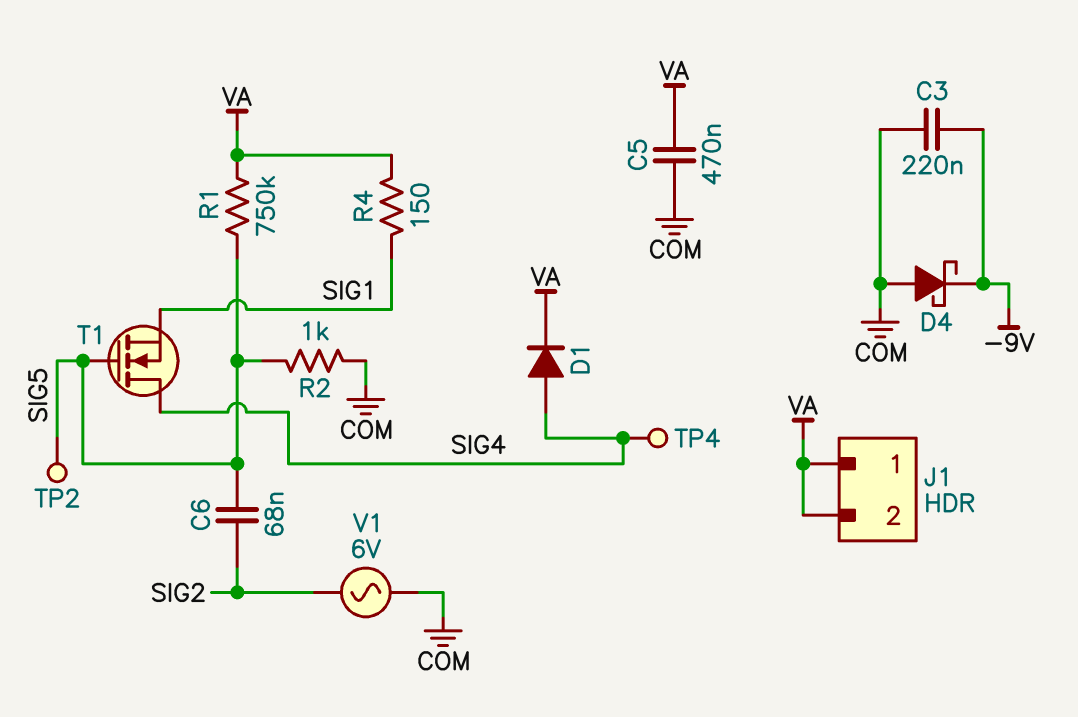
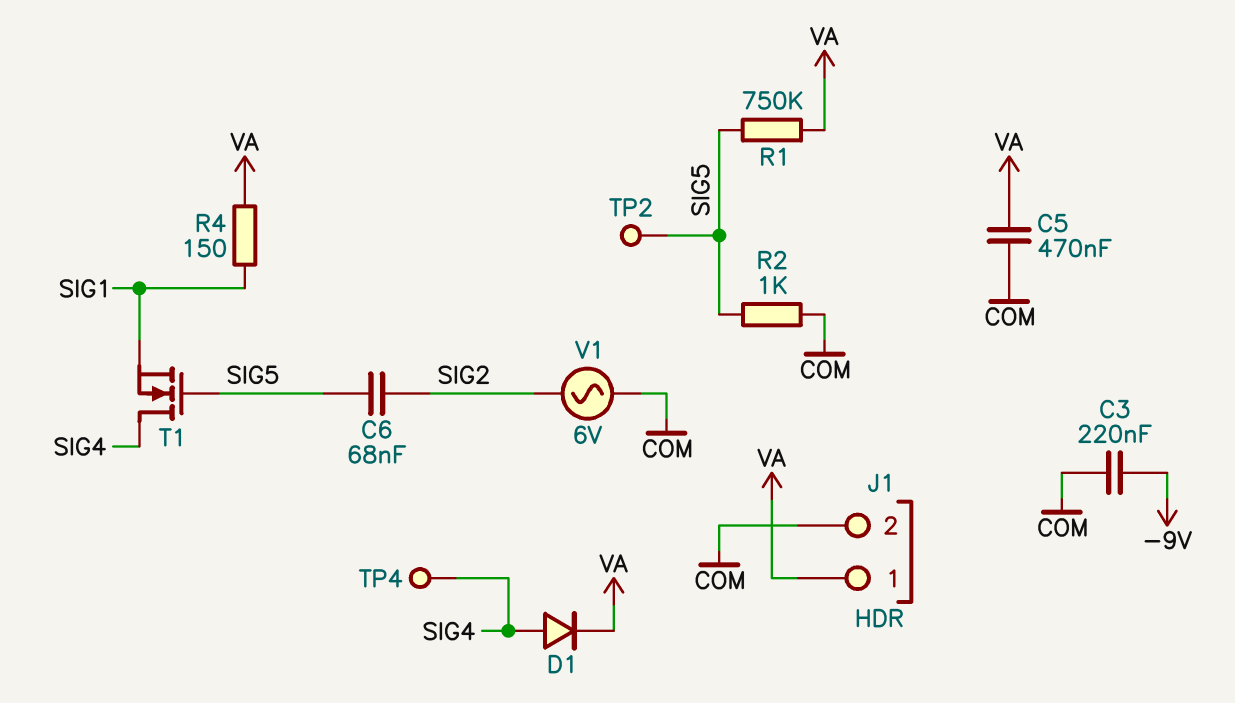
D4: schottky (A COM, K -9V) -> none
J1 pin 2: VA -> COM

